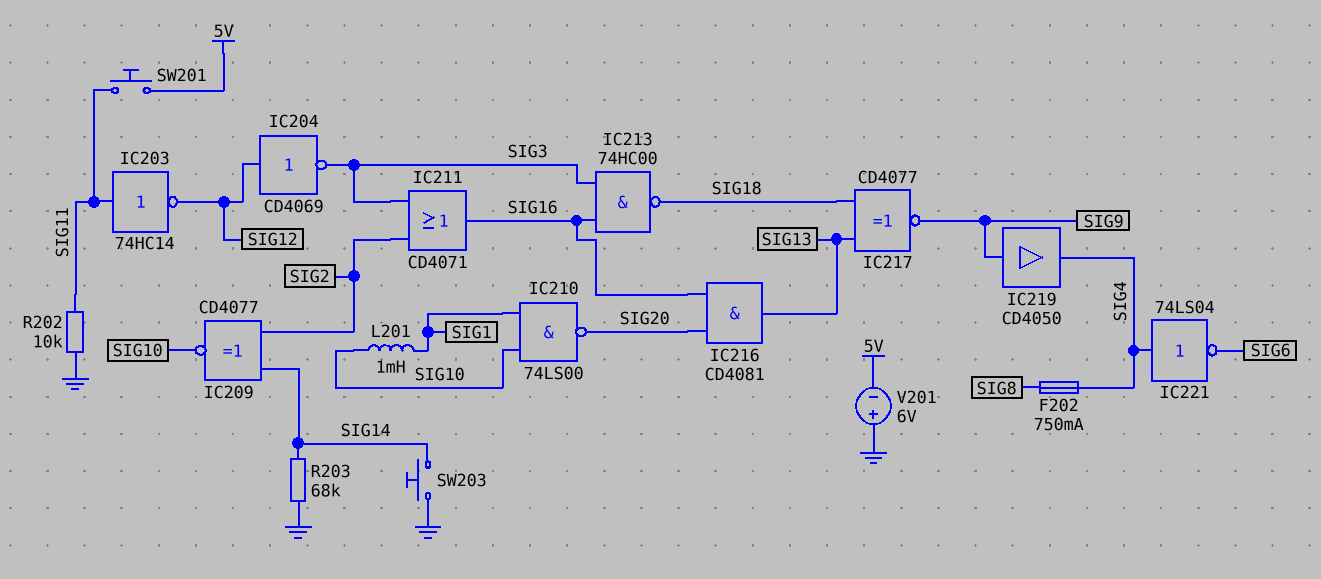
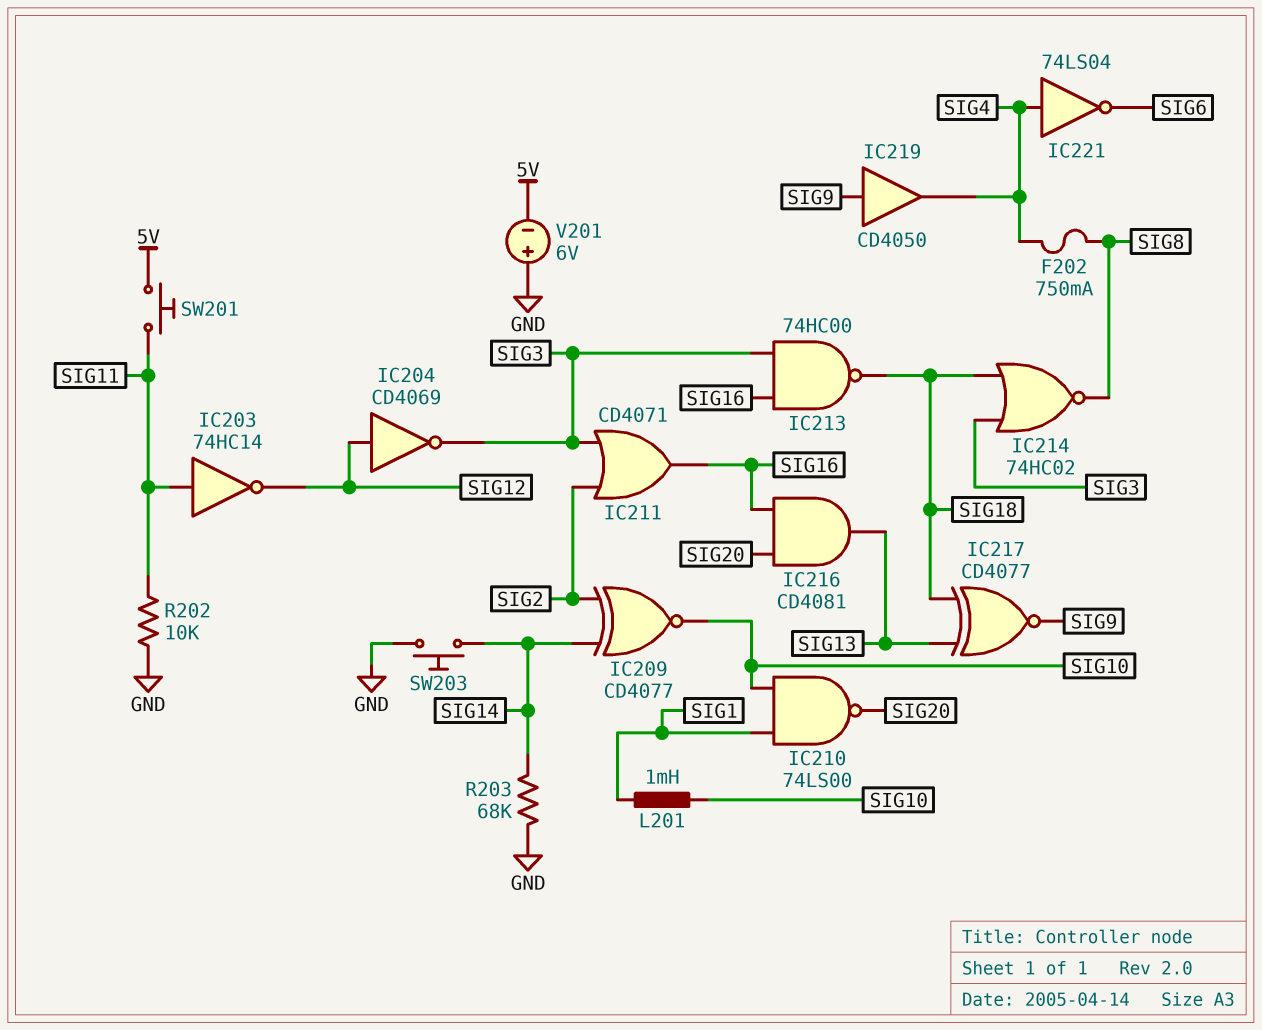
IC214: none -> NOR 74HC02 (in SIG3, in SIG18, out SIG8)

